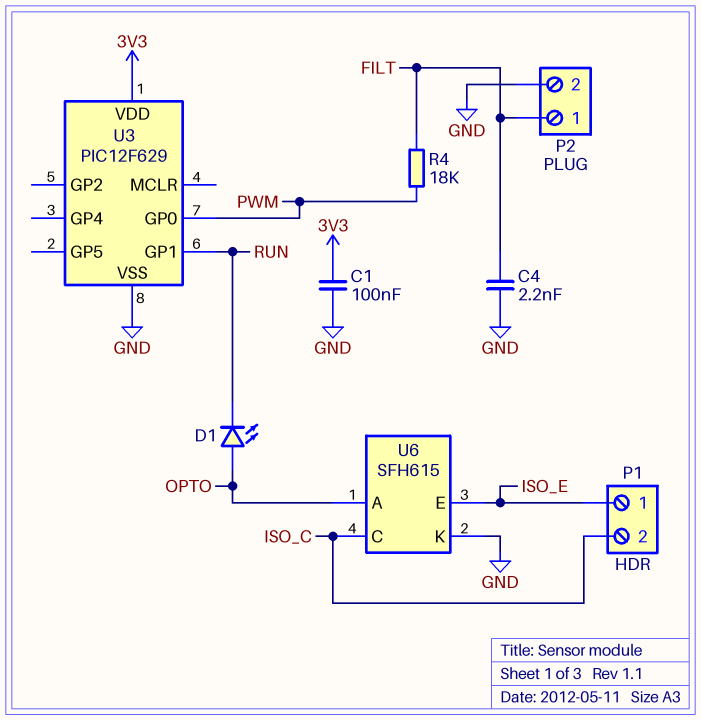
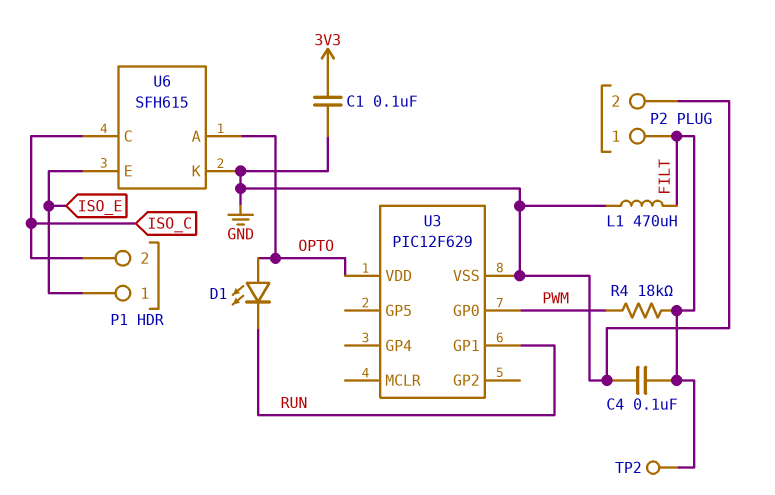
C4: 2.2nF (FILT, GND) -> 100nF (FILT, GND)
L1: none -> 470uH (FILT, GND)
TP2: none -> test point (FILT)
U3 pin VDD: 3V3 -> OPTO

